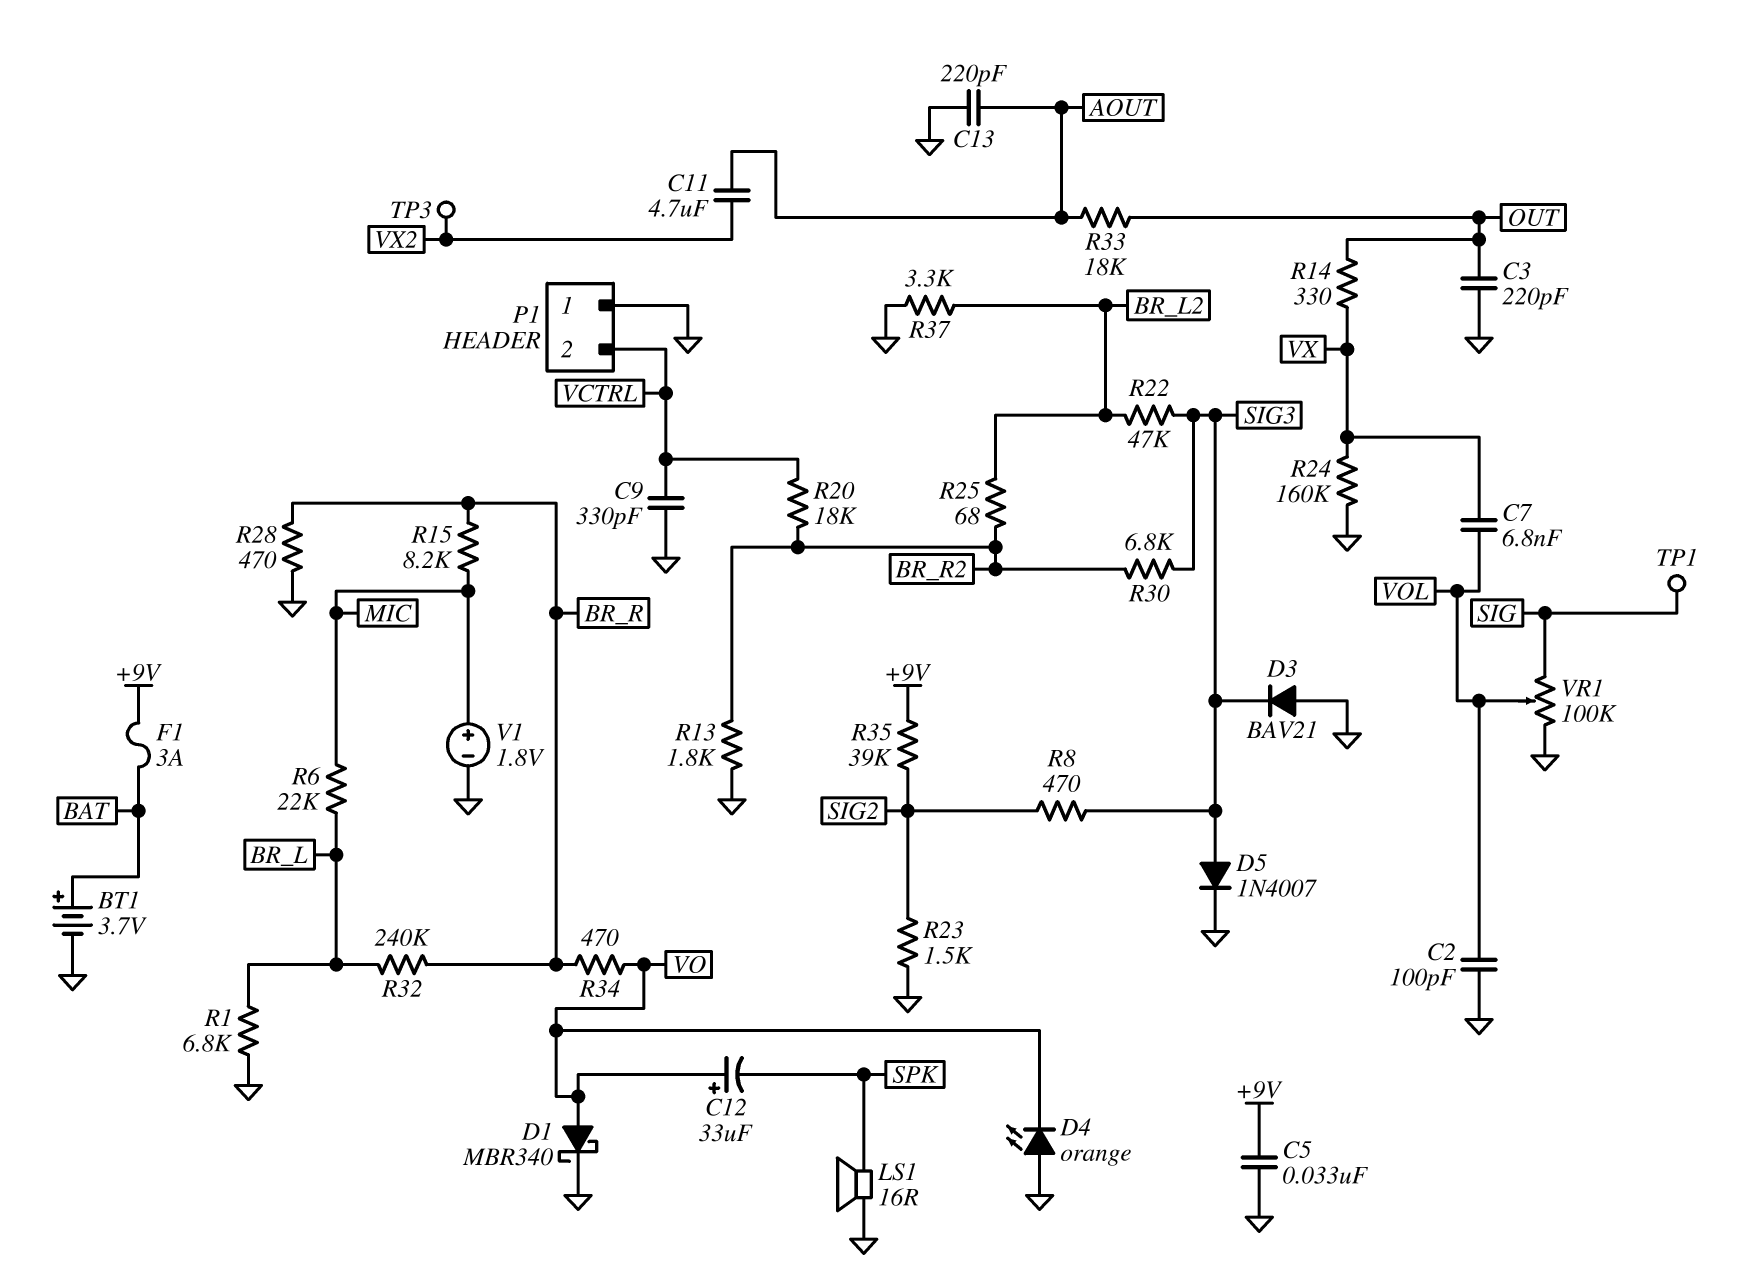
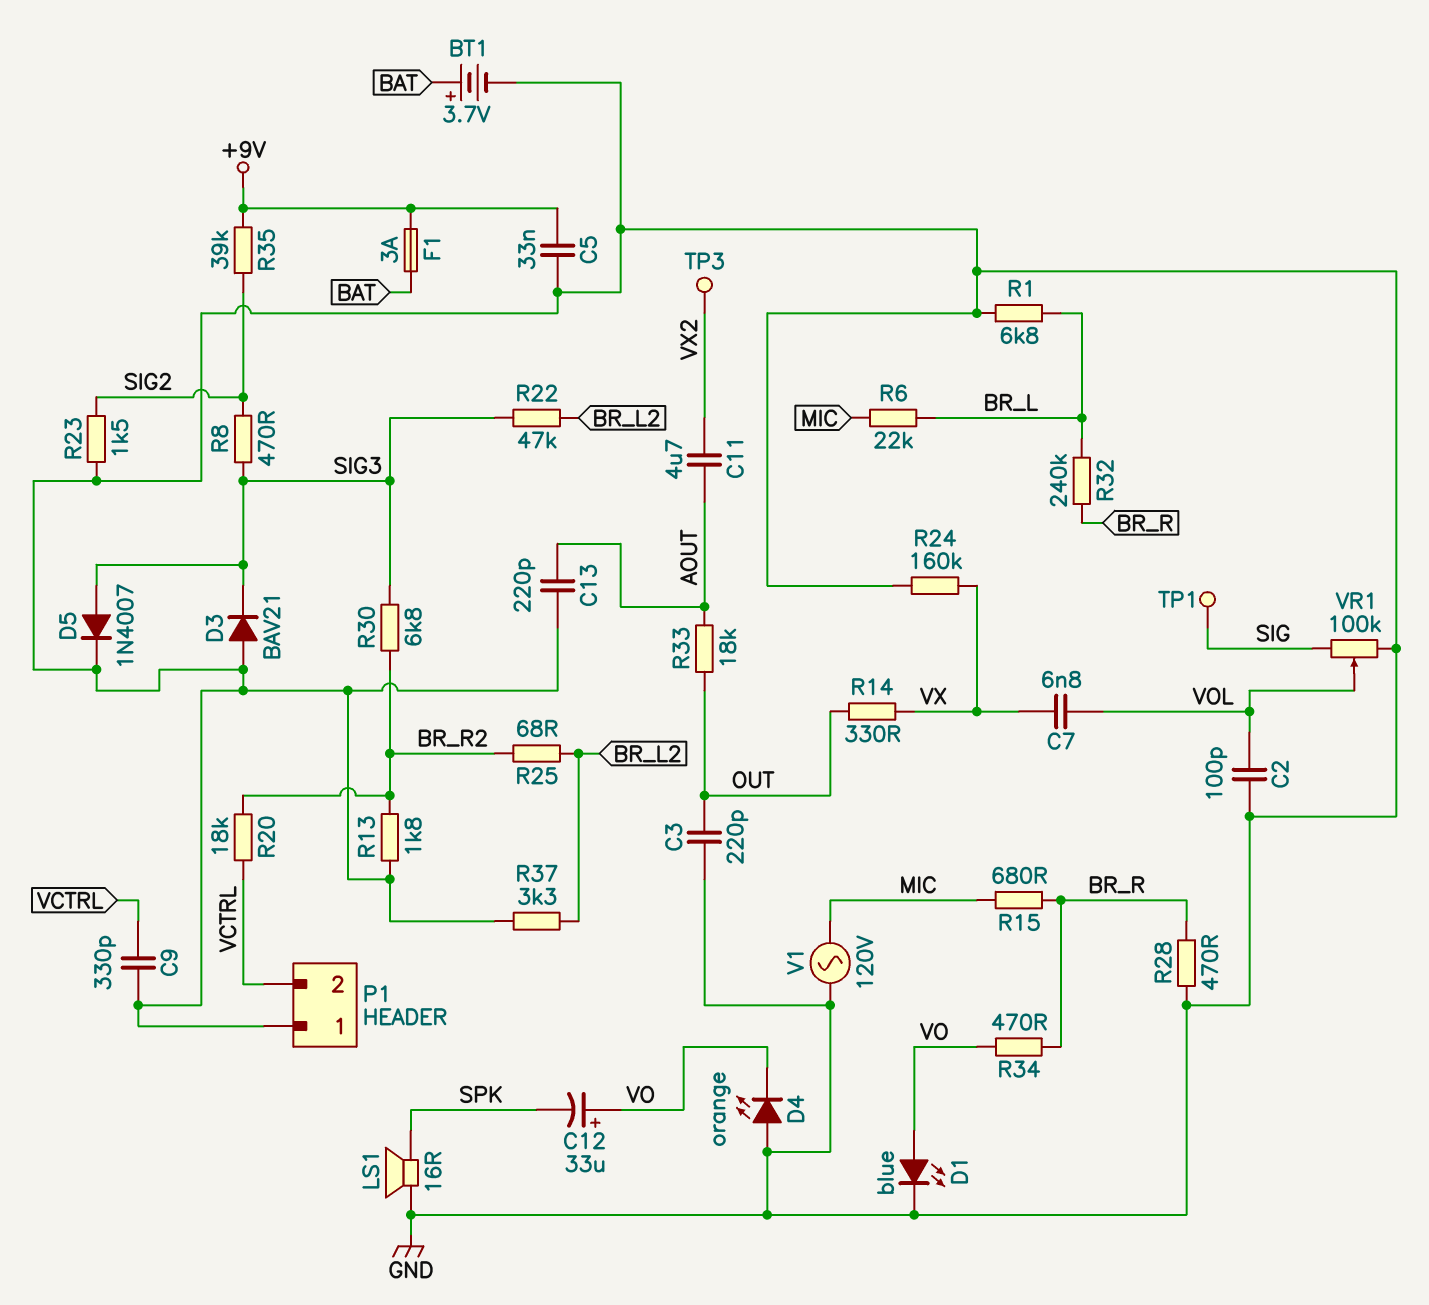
D1: schottky MBR340 (A VO, K GND) -> LED blue (A VO, K GND)
R15: 8.2k (BR_R, MIC) -> 680 (BR_R, MIC)
V1: 1.8V (plus MIC, minus GND) -> AC 120V (GND, MIC)

